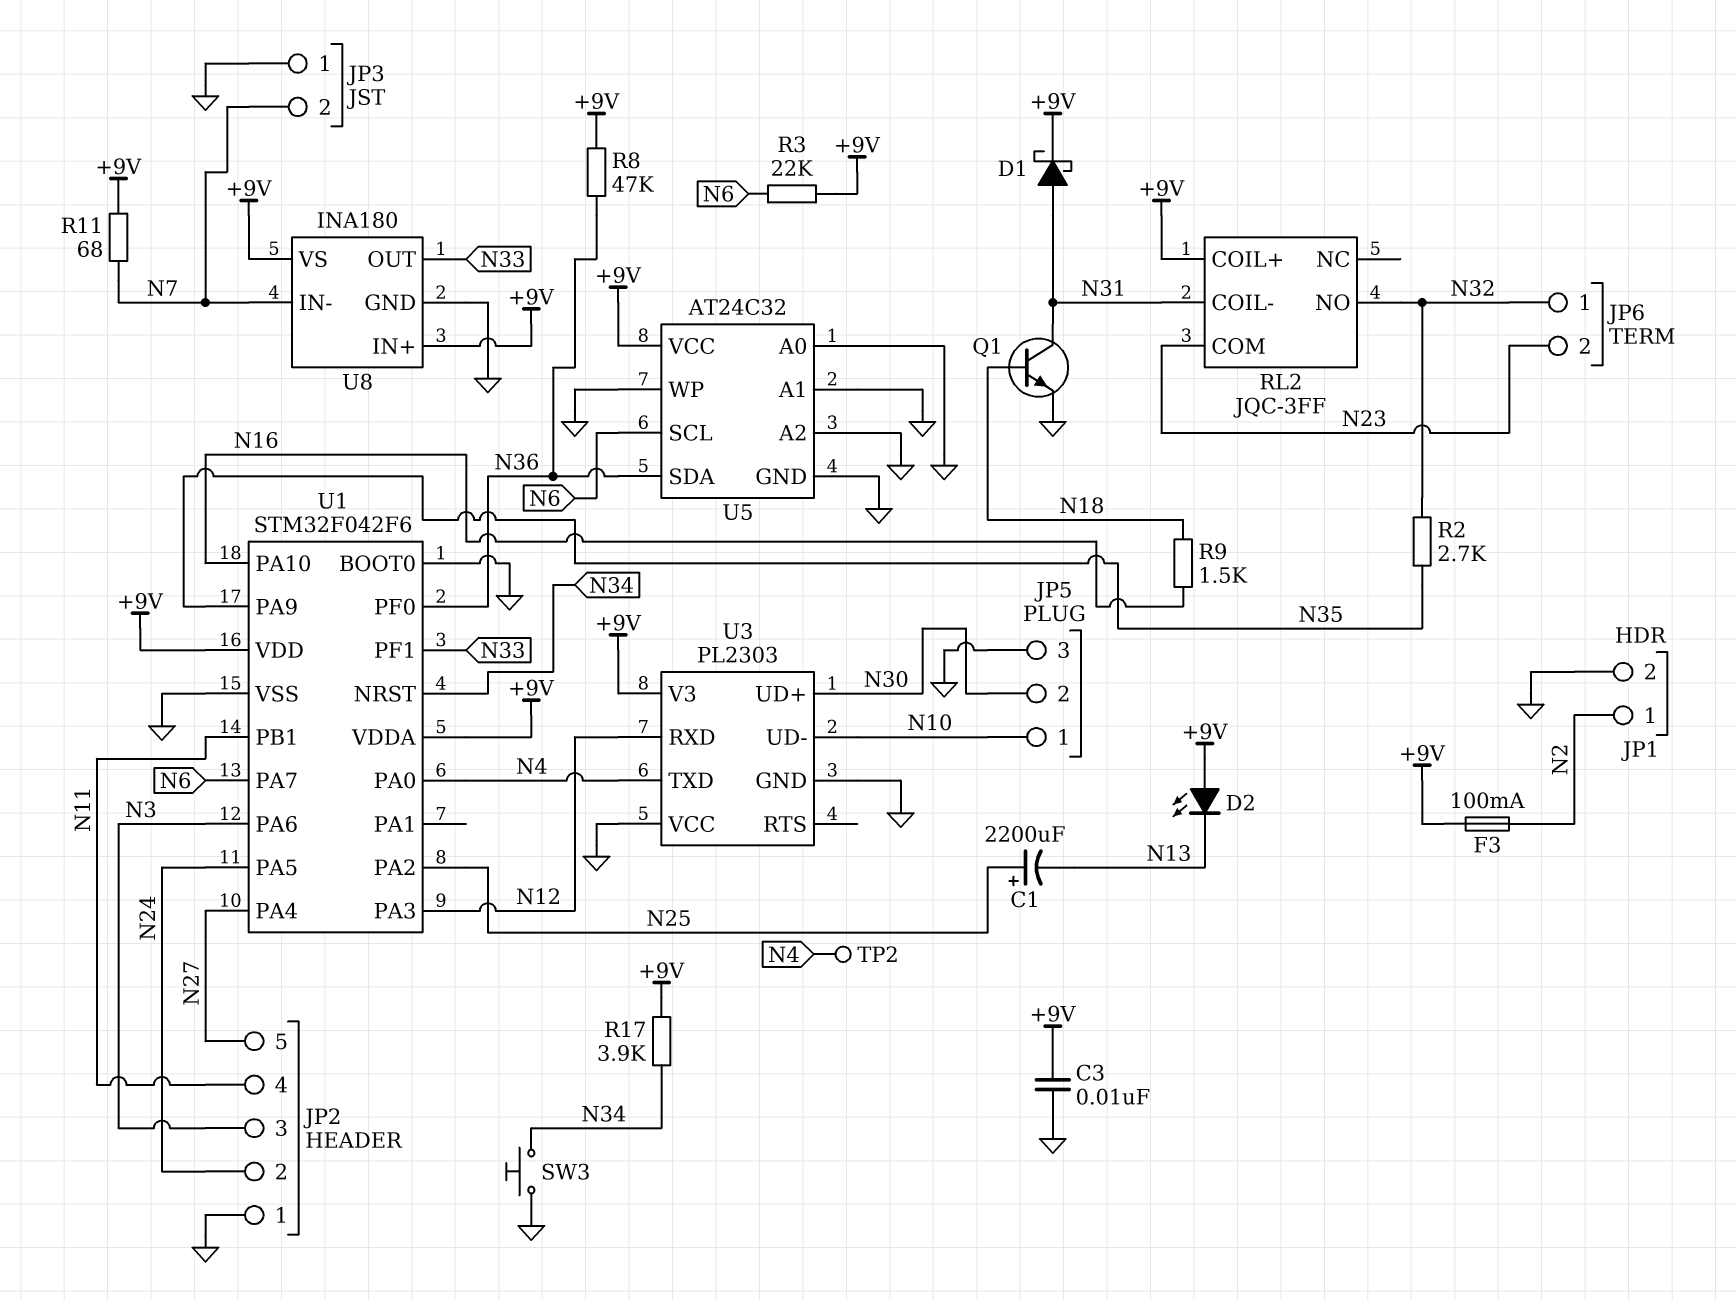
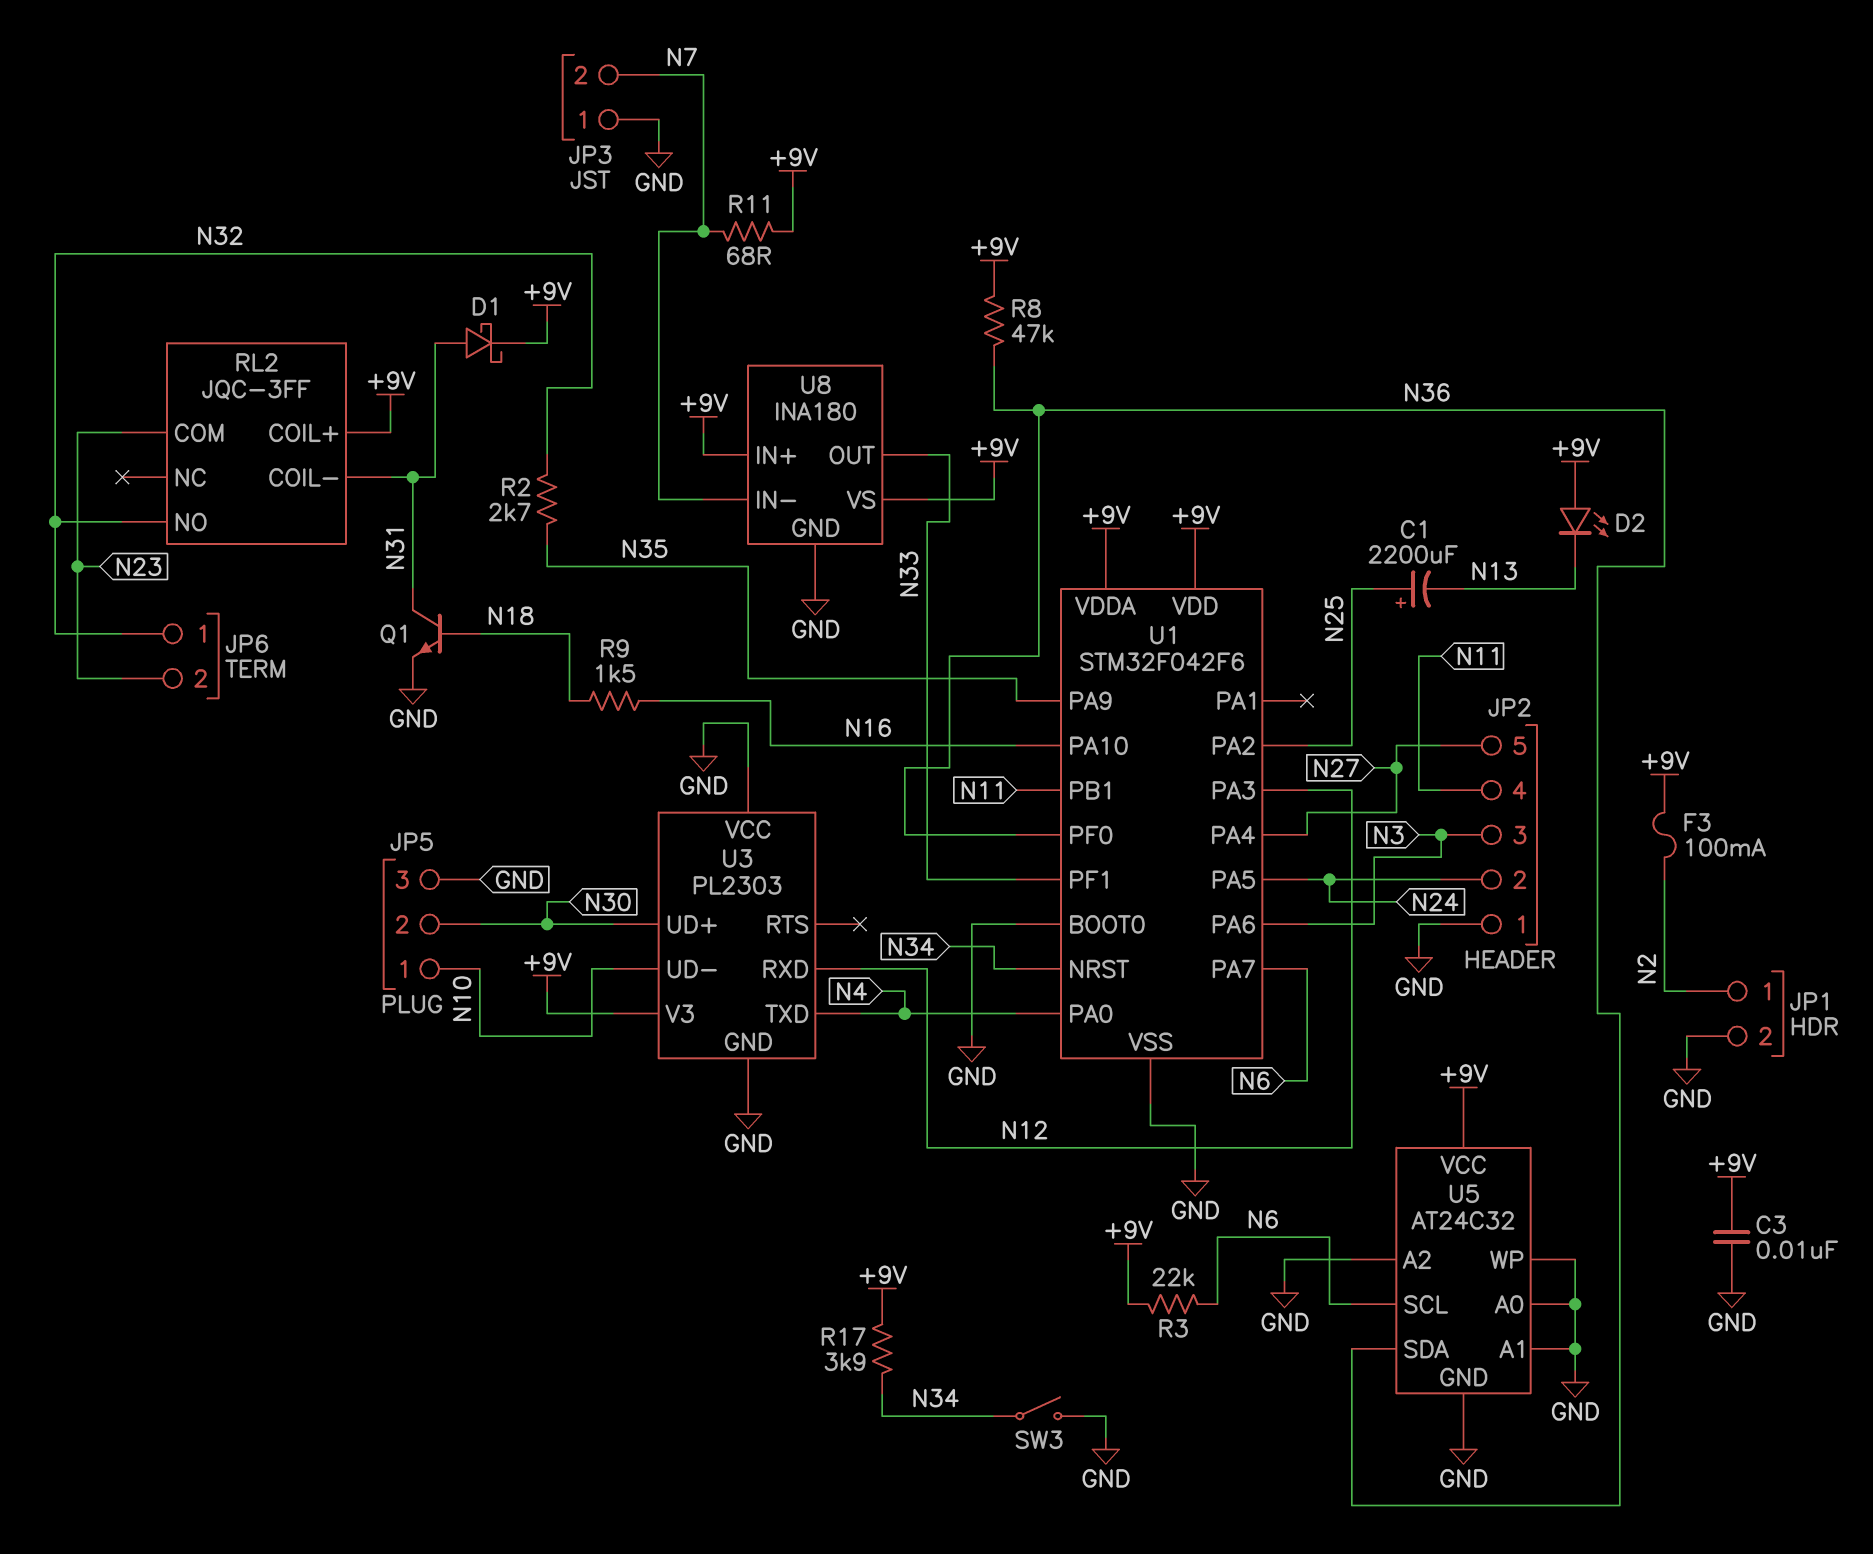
SW3: button (GND, N34) -> switch (GND, N34)
TP2: test point (N4) -> none

